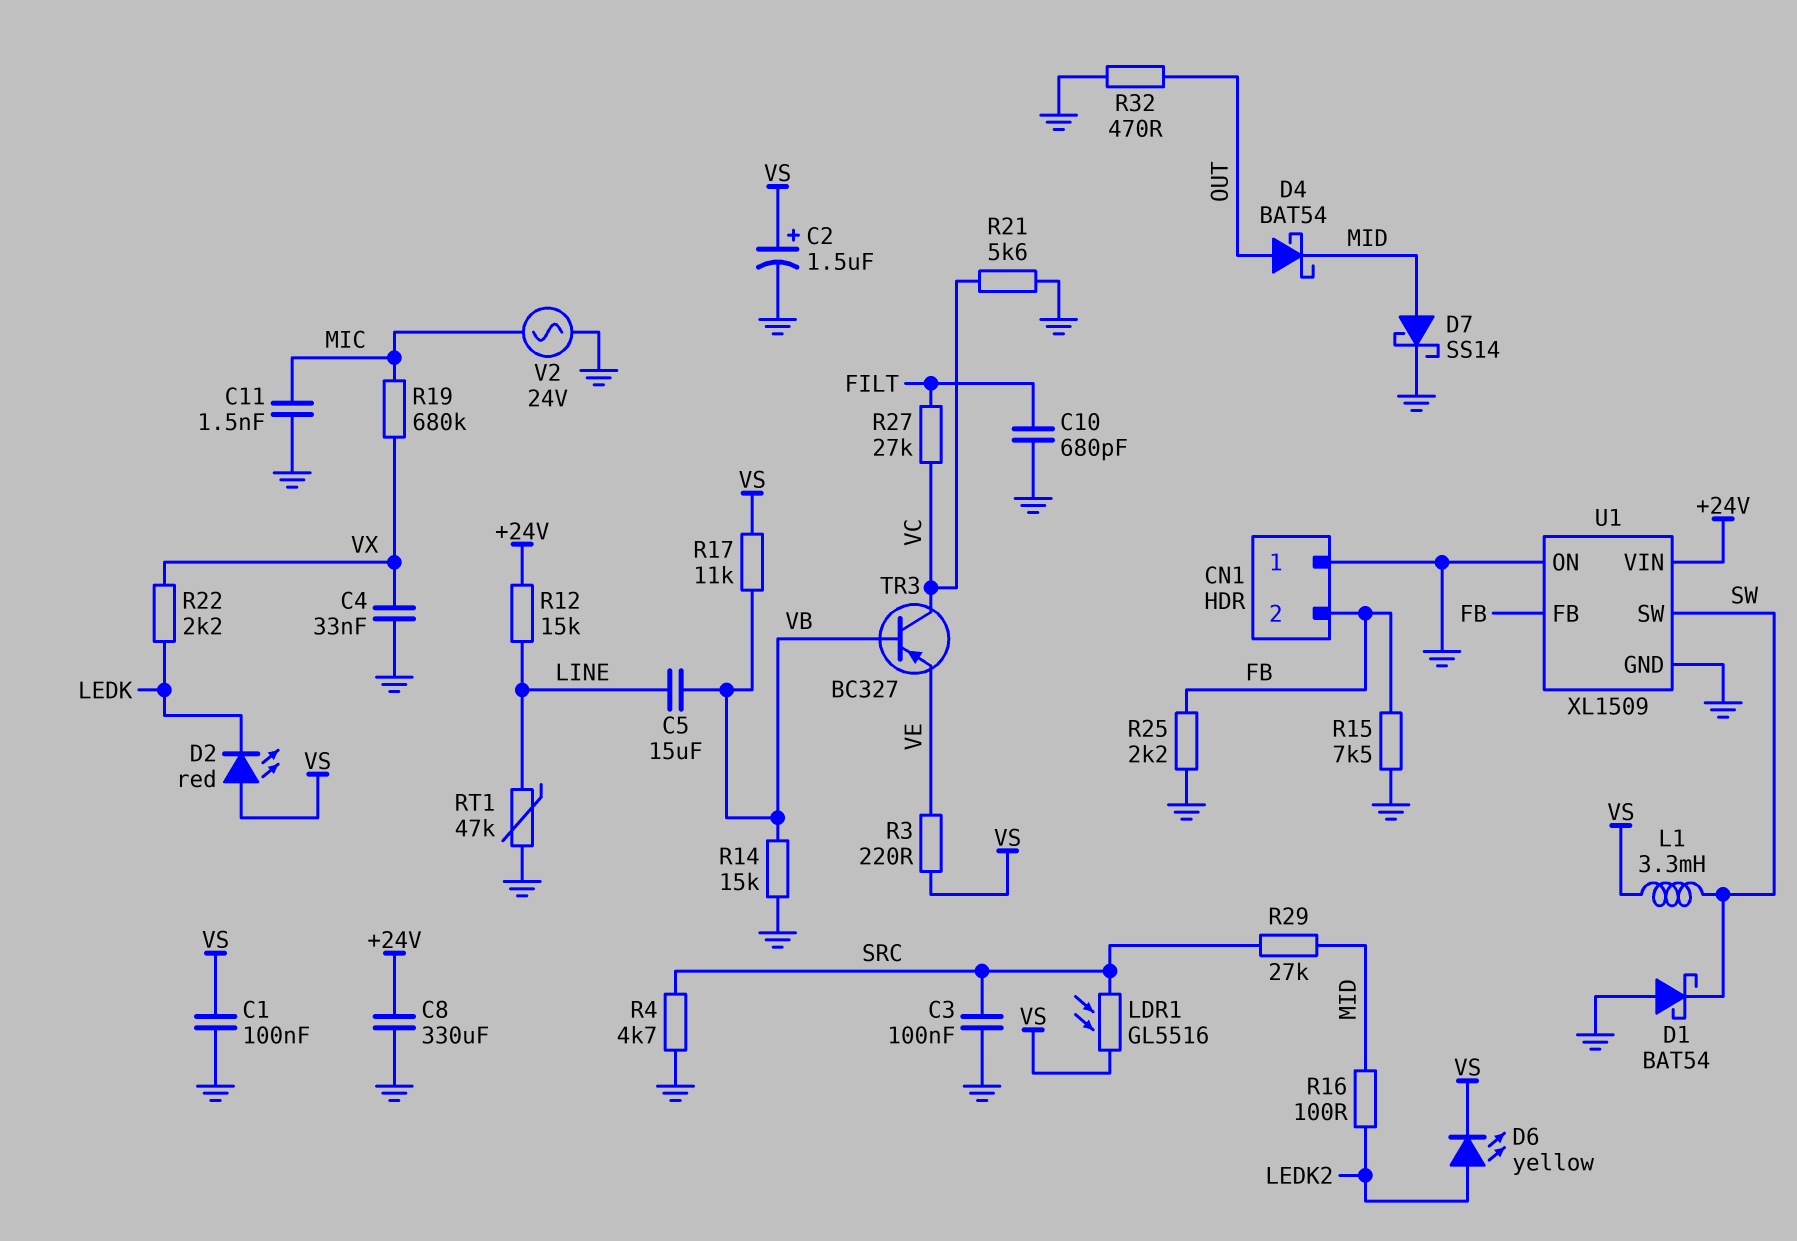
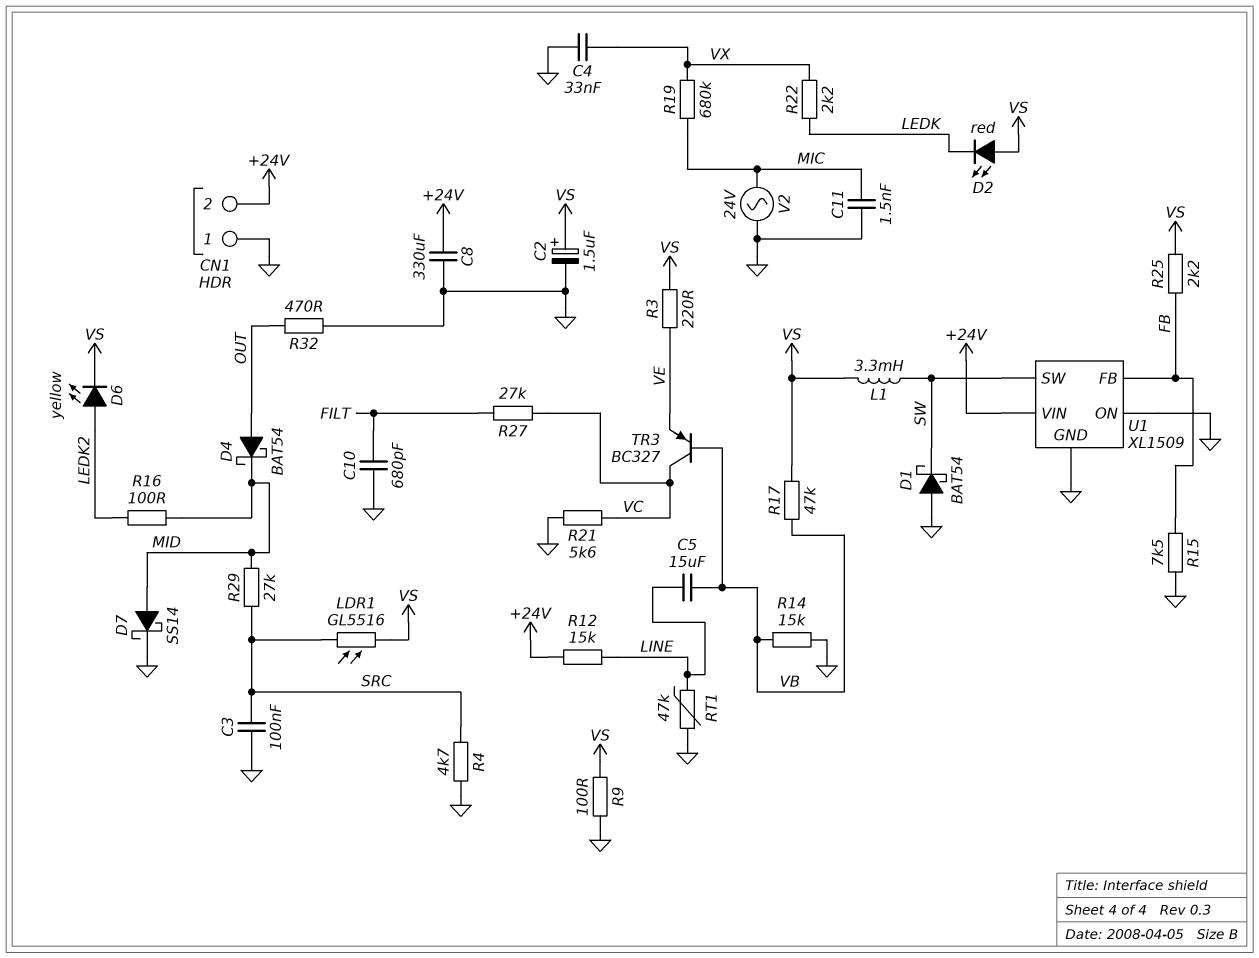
C1: 100nF (GND, VS) -> none
CN1 pin 2: FB -> +24V
R9: none -> 100 (GND, VS)
R17: 11k (VB, VS) -> 47k (VB, VS)
R25: 2.2k (FB, GND) -> 2.2k (FB, VS)

